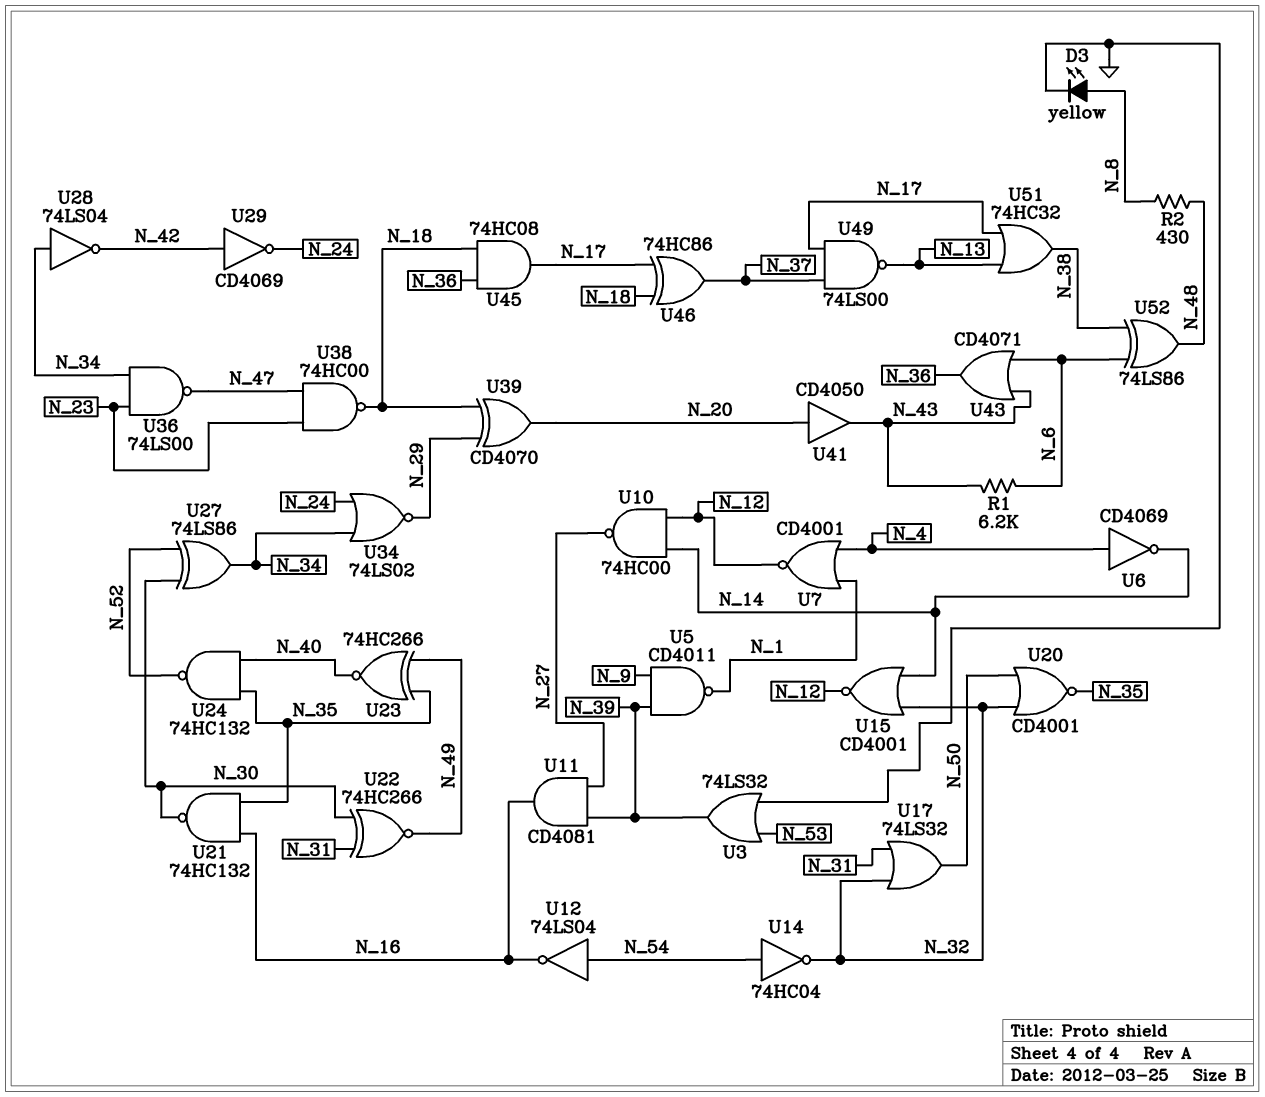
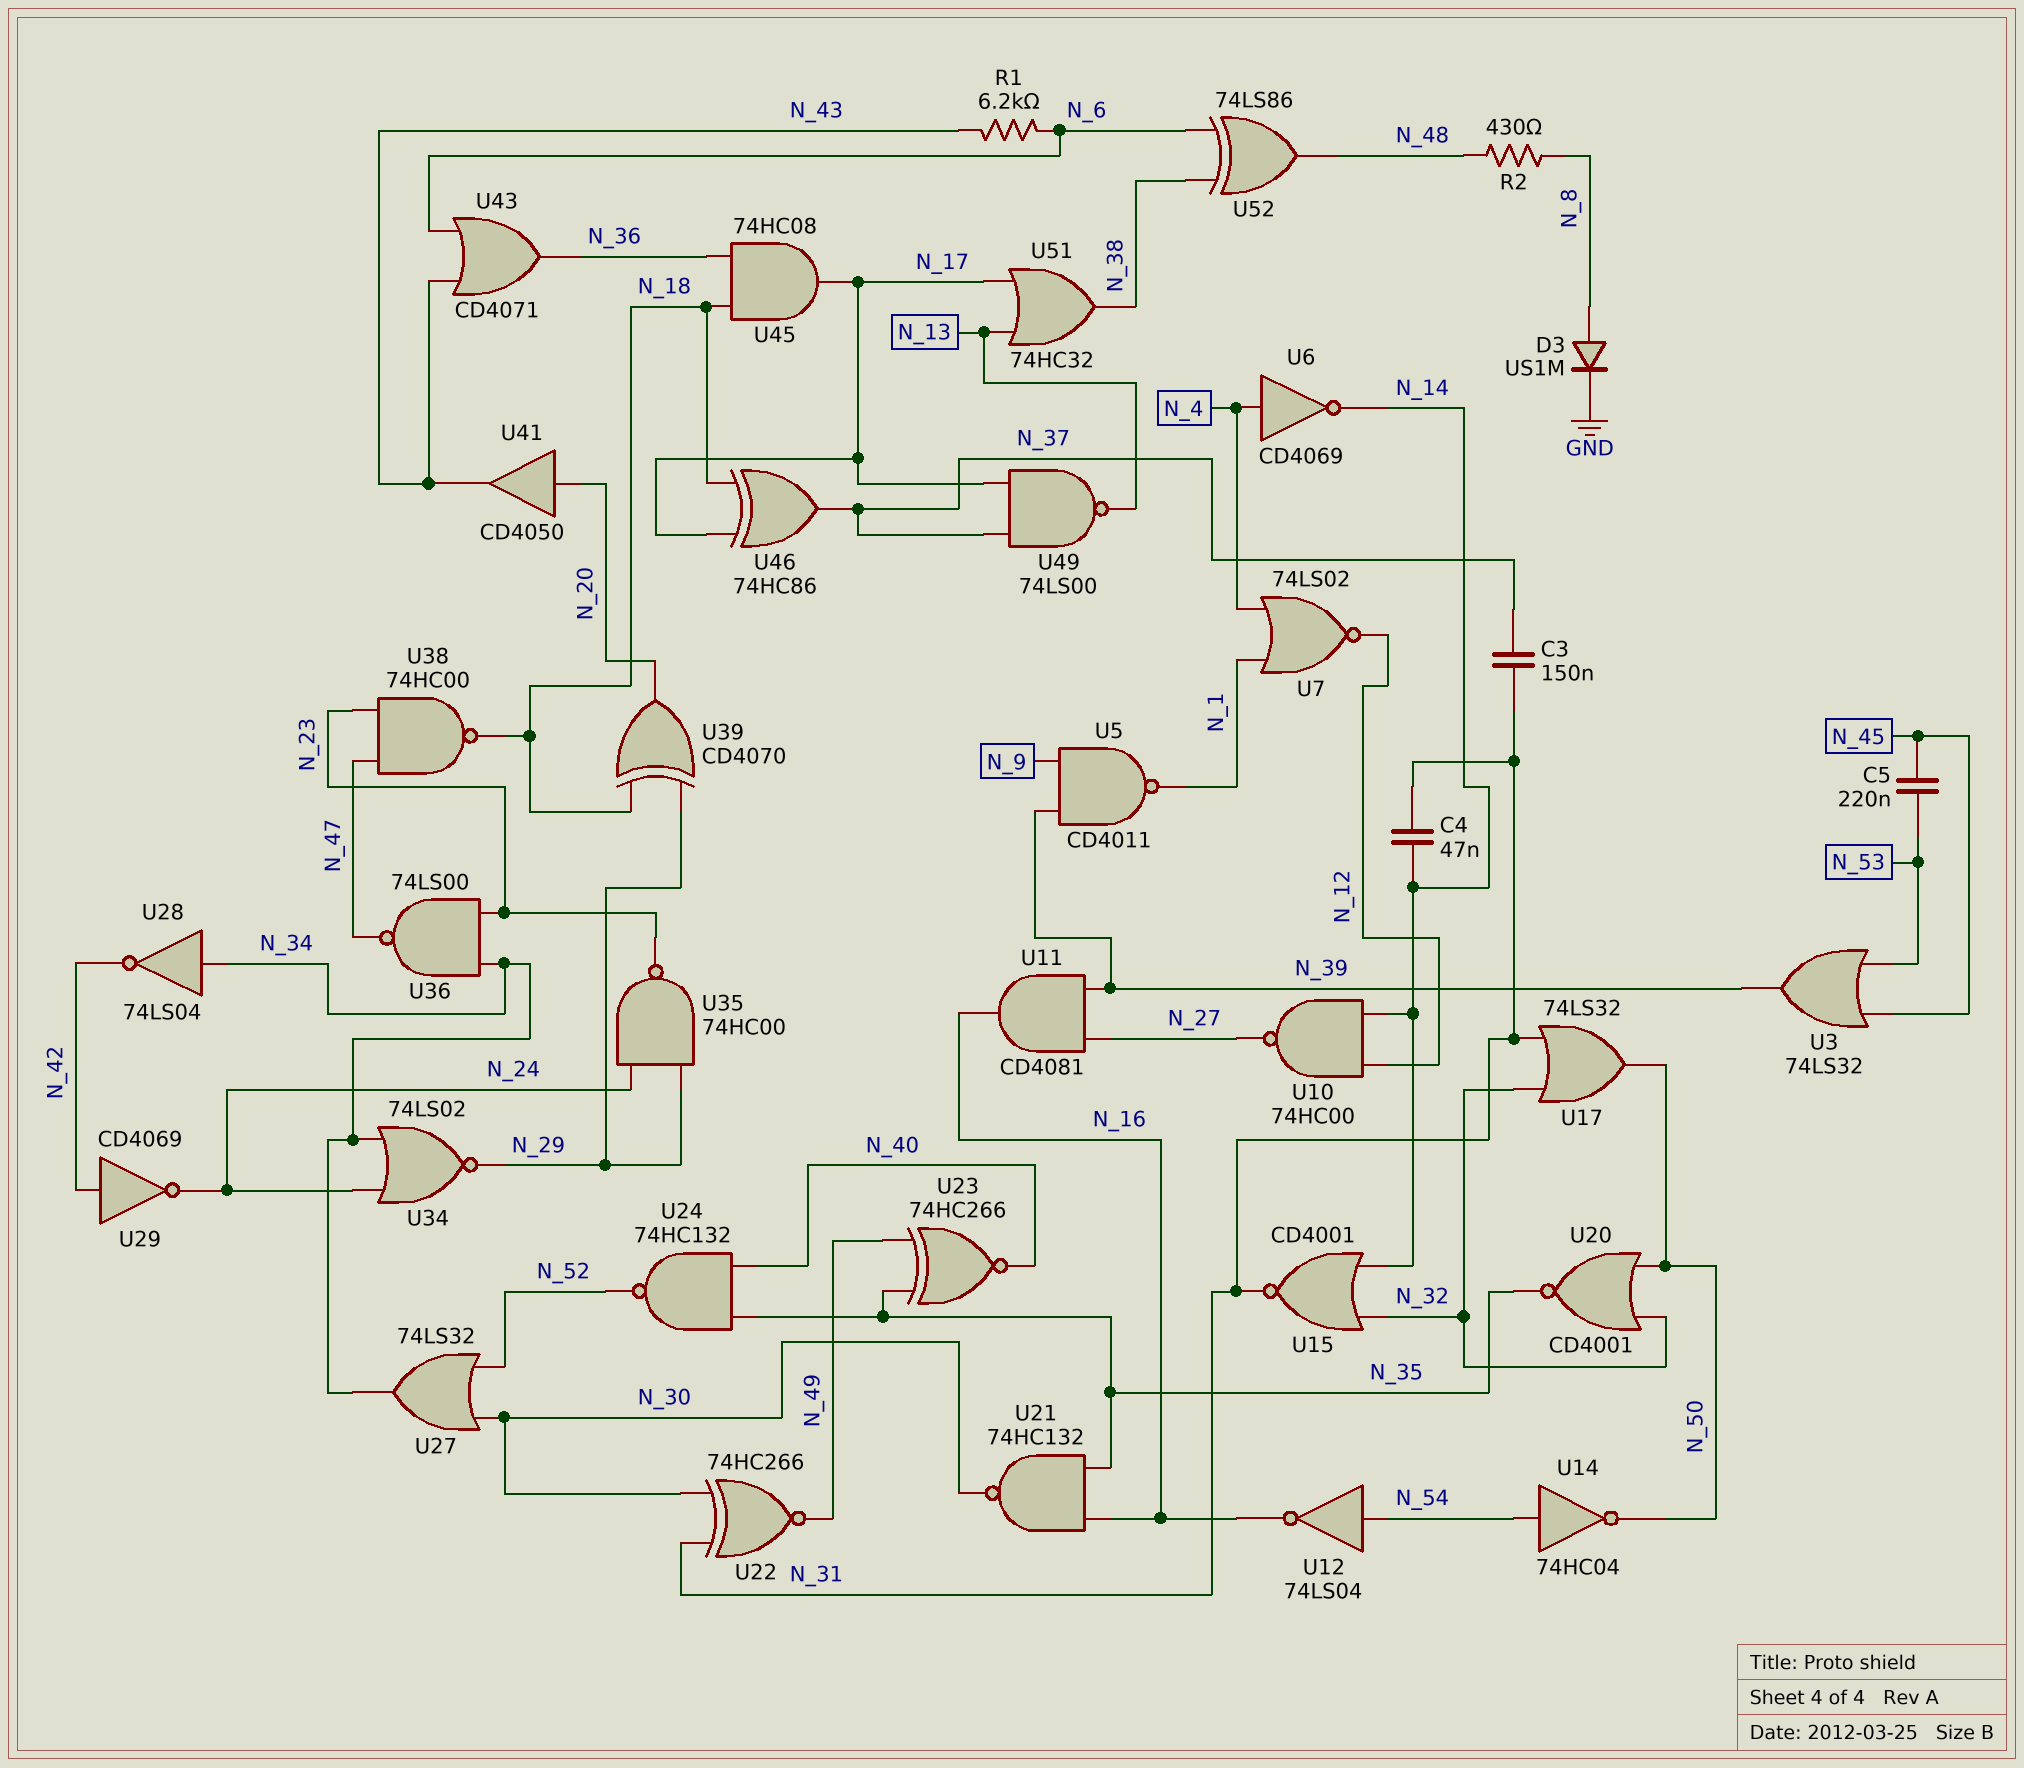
C3: none -> 150nF (N_31, N_37)
C4: none -> 47nF (N_14, N_31)
C5: none -> 220nF (N_45, N_53)
D3: LED yellow (A N_8, K GND) -> diode US1M (A N_8, K GND)
U3: OR 74LS32 (in GND, in N_53, out N_39) -> OR 74LS32 (in N_45, in N_53, out N_39)
U7: NOR CD4001 (in N_1, in N_4, out N_12) -> NOR 74LS02 (in N_1, in N_4, out N_12)
U14: NOT 74HC04 (in N_54, out N_32) -> NOT 74HC04 (in N_54, out N_50)
U15: NOR CD4001 (in N_14, in N_32, out N_12) -> NOR CD4001 (in N_14, in N_32, out N_31)
U27: XOR 74LS86 (in N_30, in N_52, out N_34) -> OR 74LS32 (in N_30, in N_52, out N_34)
U35: none -> NAND 74HC00 (in N_24, in N_29, out N_23)

